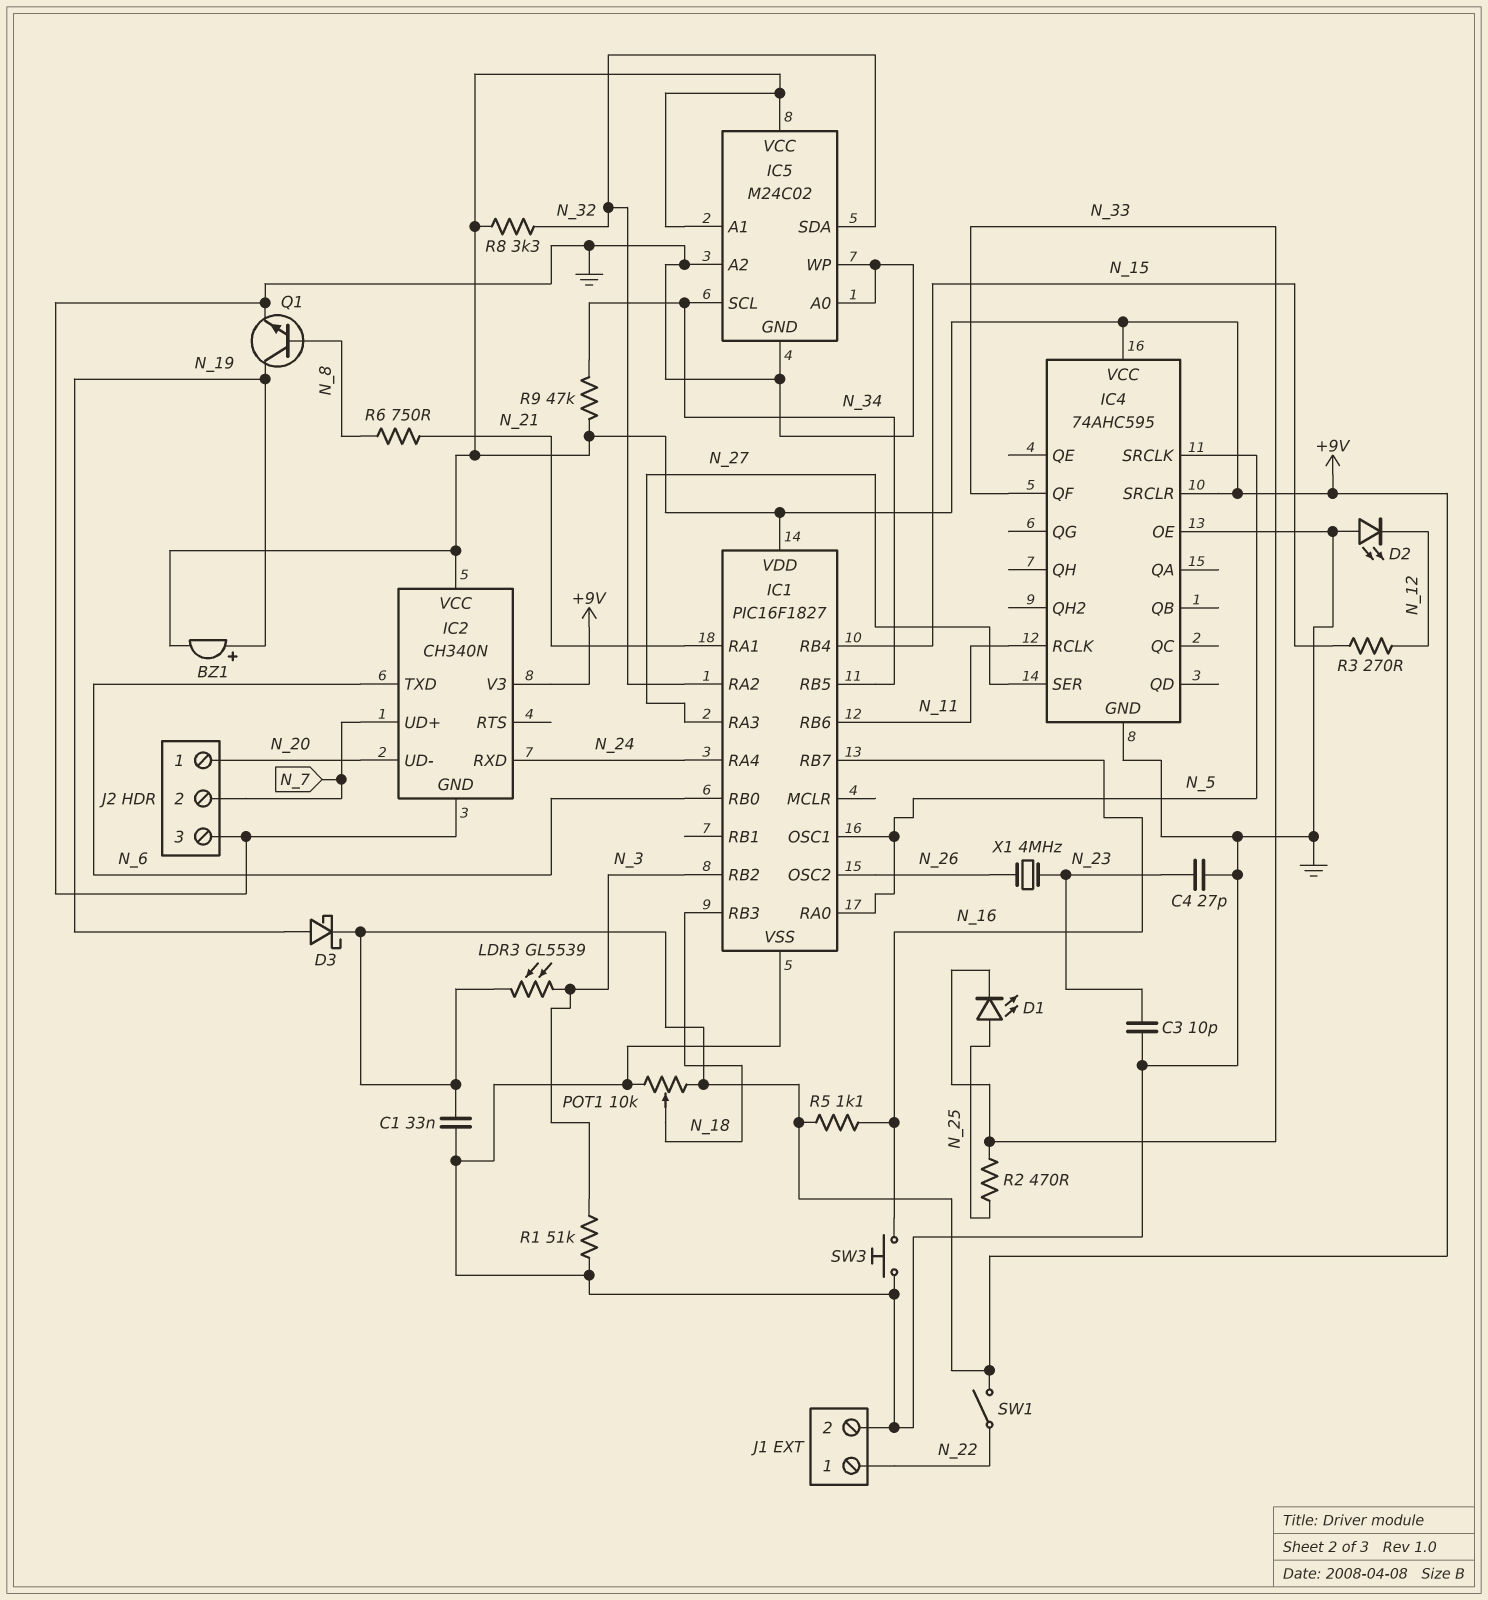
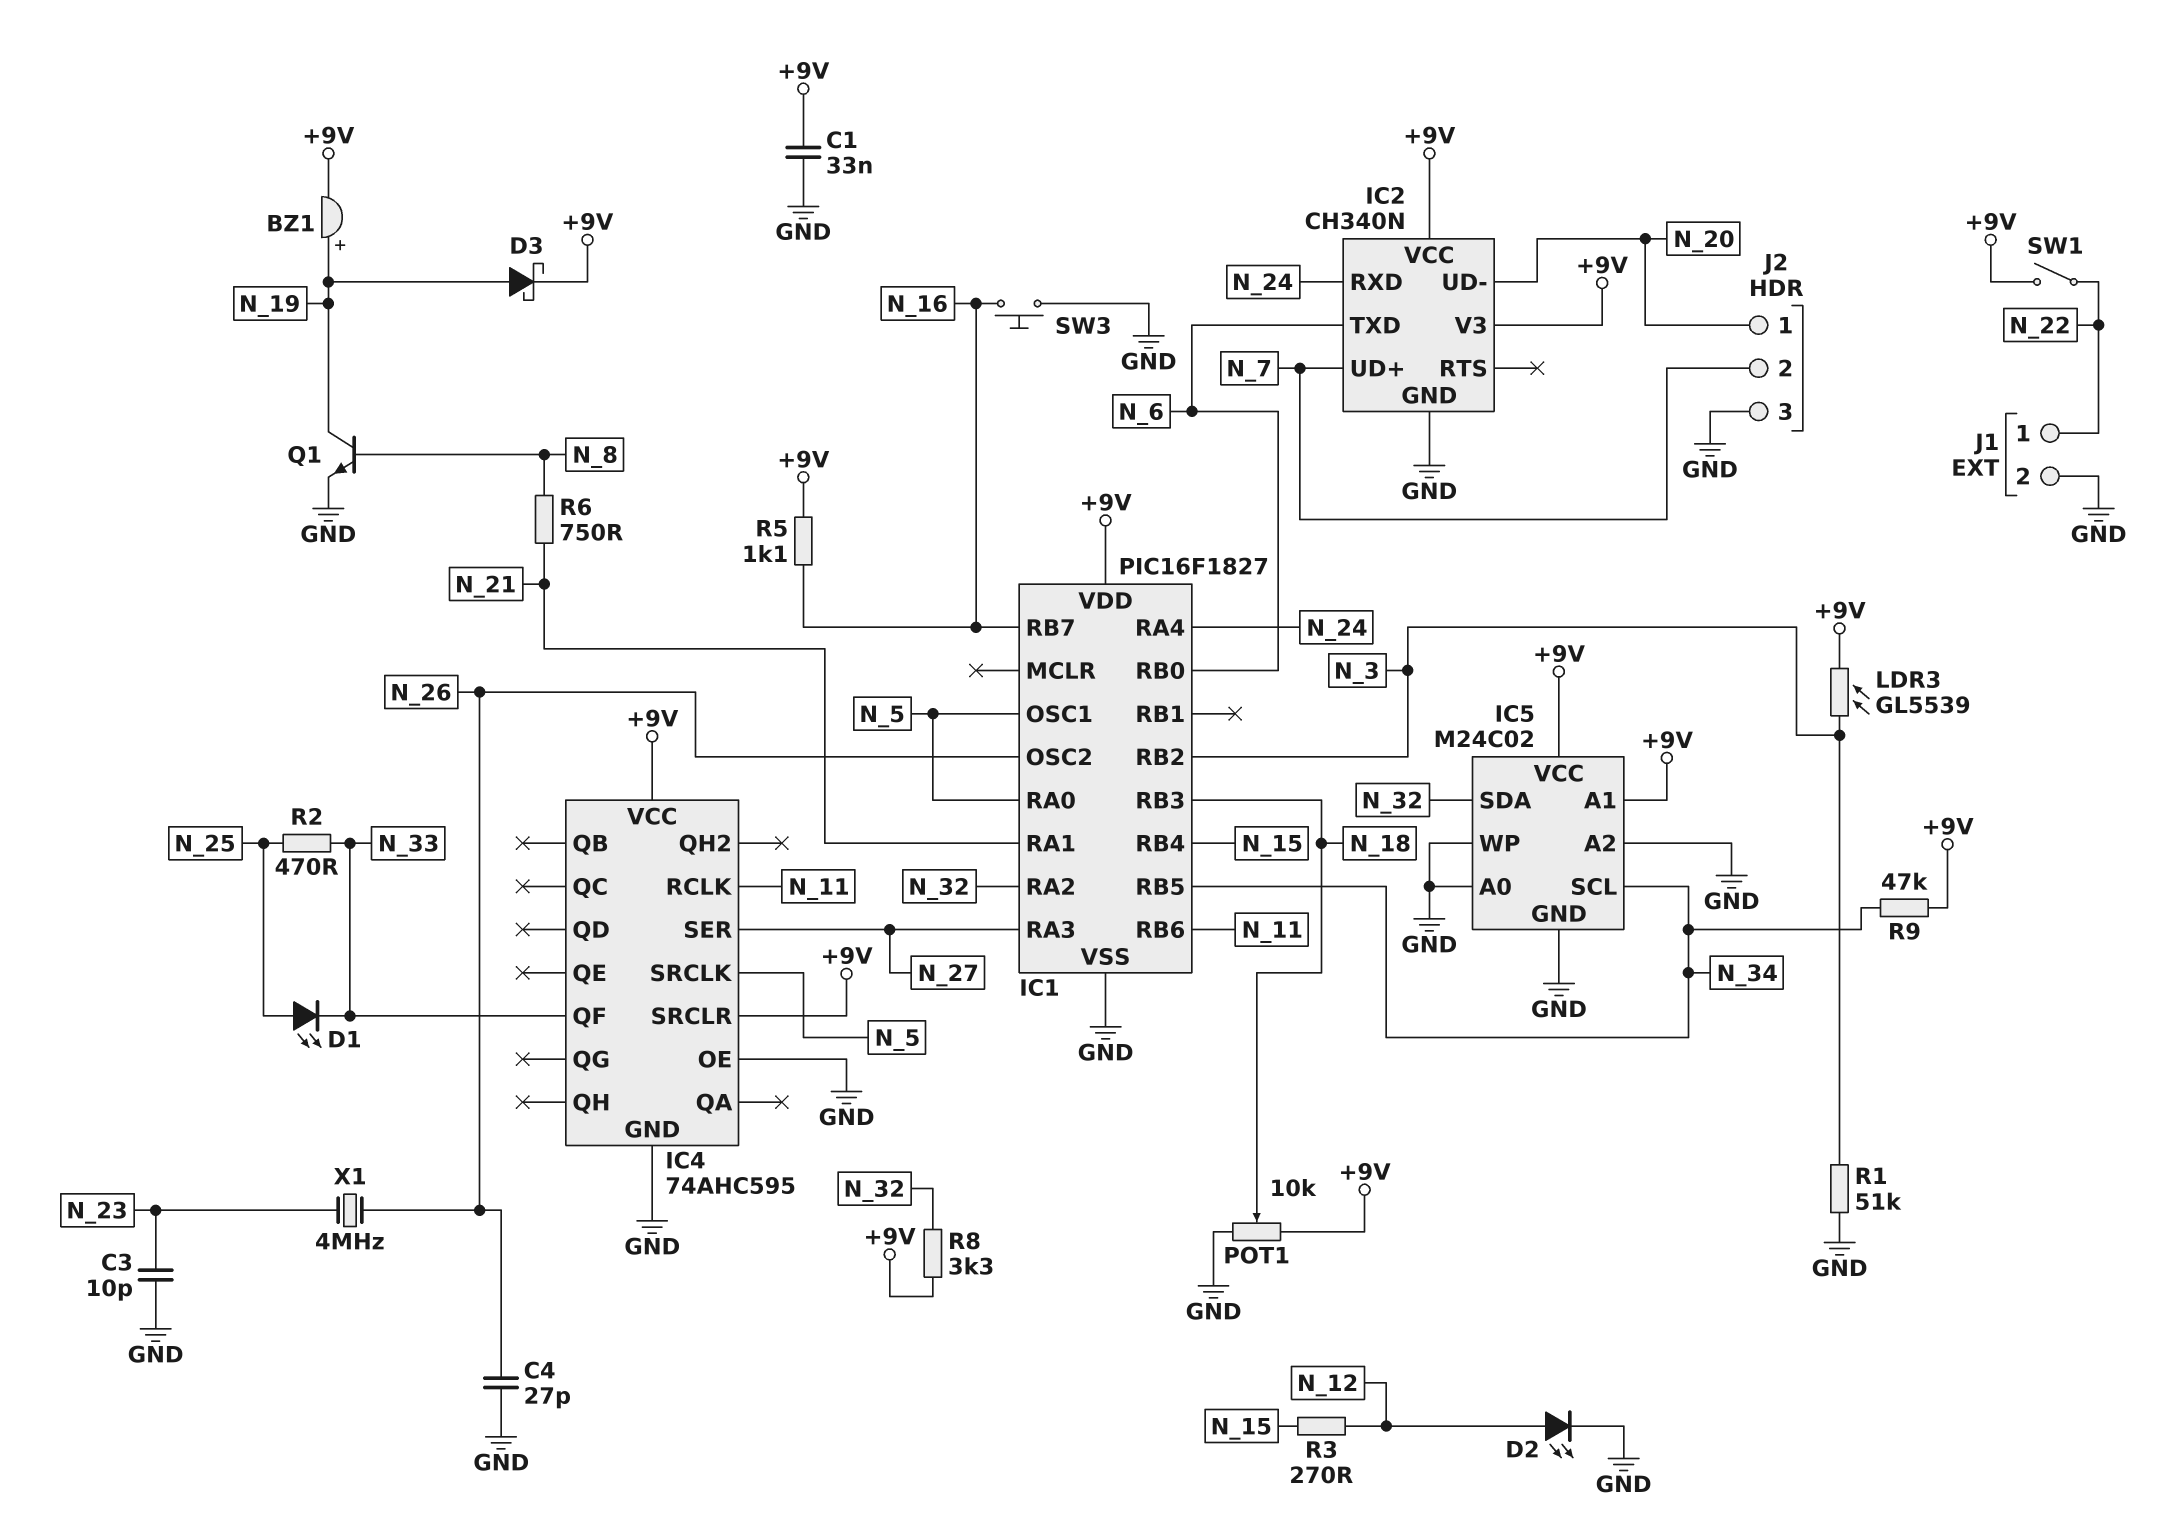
C4: 27pF (GND, N_23) -> 27pF (GND, N_26)
D2: LED (A GND, K N_12) -> LED (A N_12, K GND)

